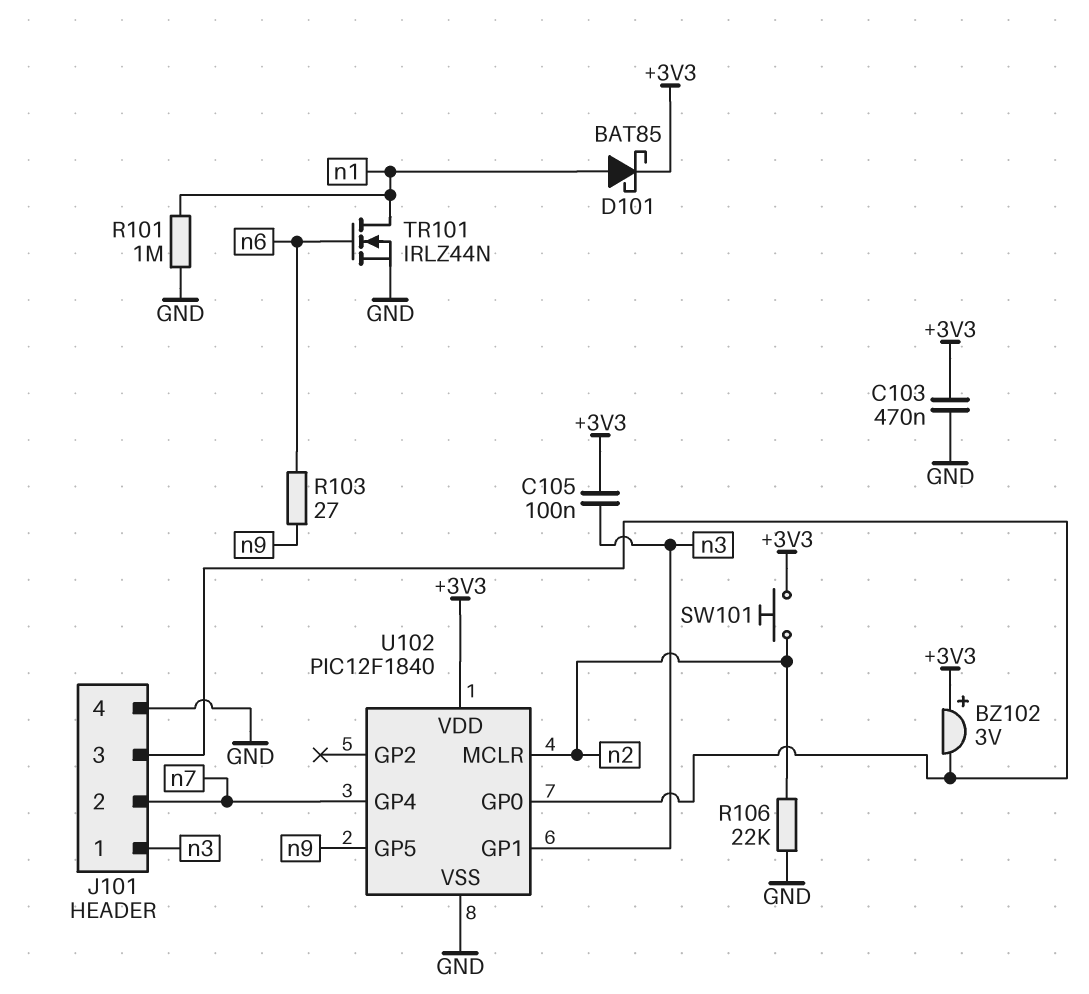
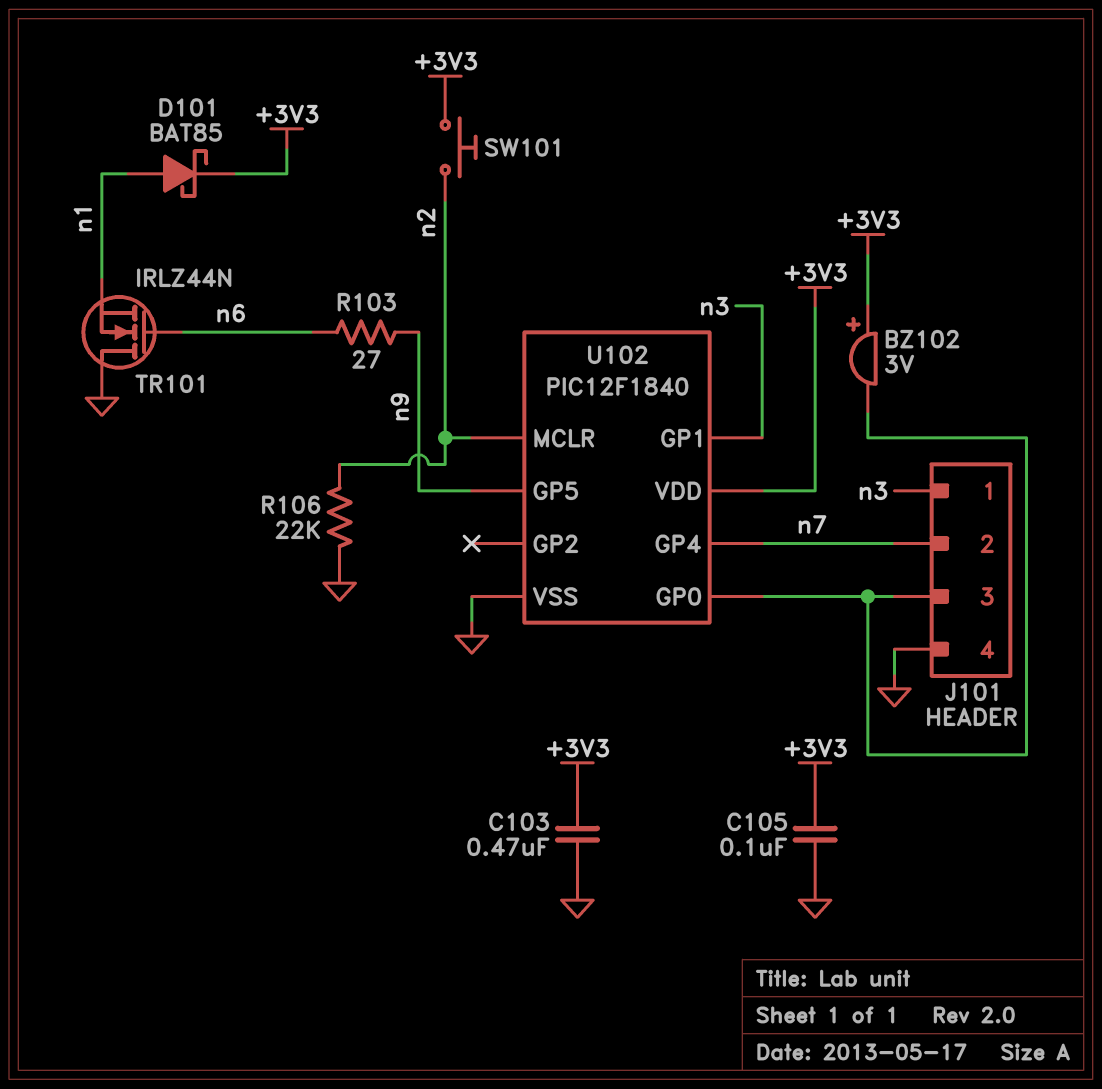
C105: 100nF (+3V3, n3) -> 100nF (+3V3, GND)
R101: 1M (GND, n1) -> none
TR101: NMOS IRLZ44N (G n6, D n1, S GND) -> NMOS IRLZ44N (G n6, D GND, S n1)

